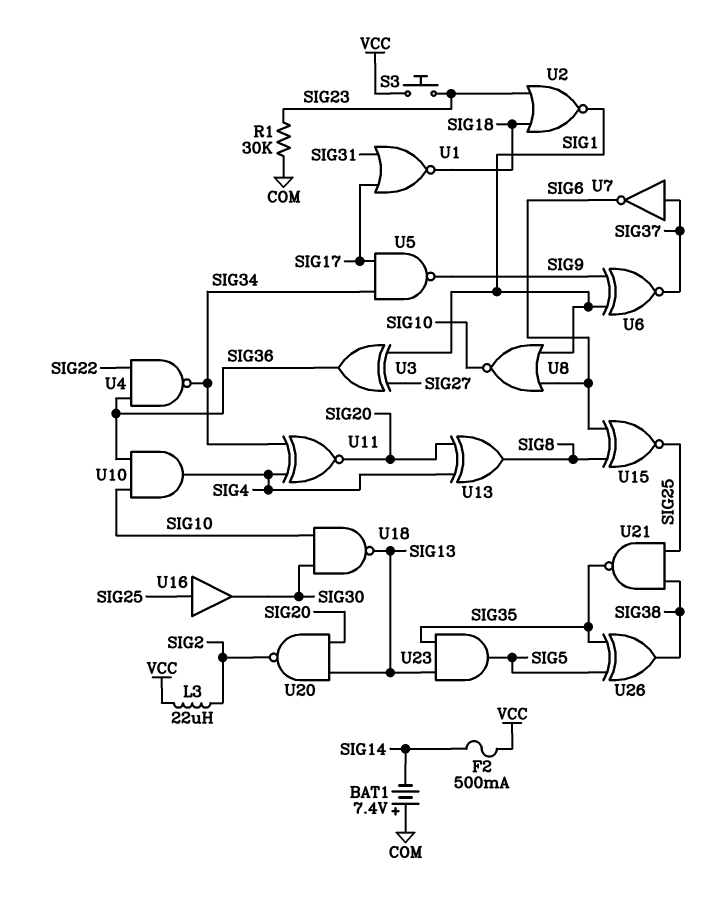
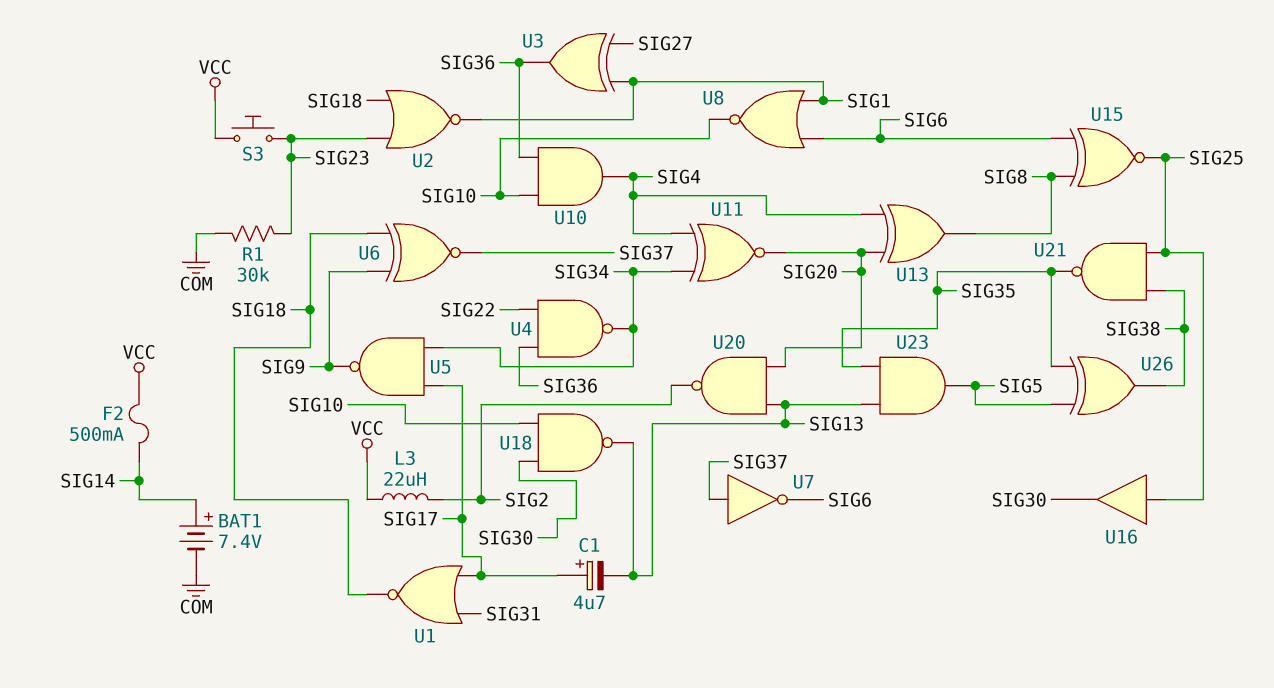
BAT1: 7.4V (plus COM, minus SIG14) -> 7.4V (plus SIG14, minus COM)
C1: none -> 4.7uF (plus SIG17, minus SIG13)
U6: XNOR (in SIG1, in SIG9, out SIG37) -> XNOR (in SIG9, in SIG18, out SIG37)

